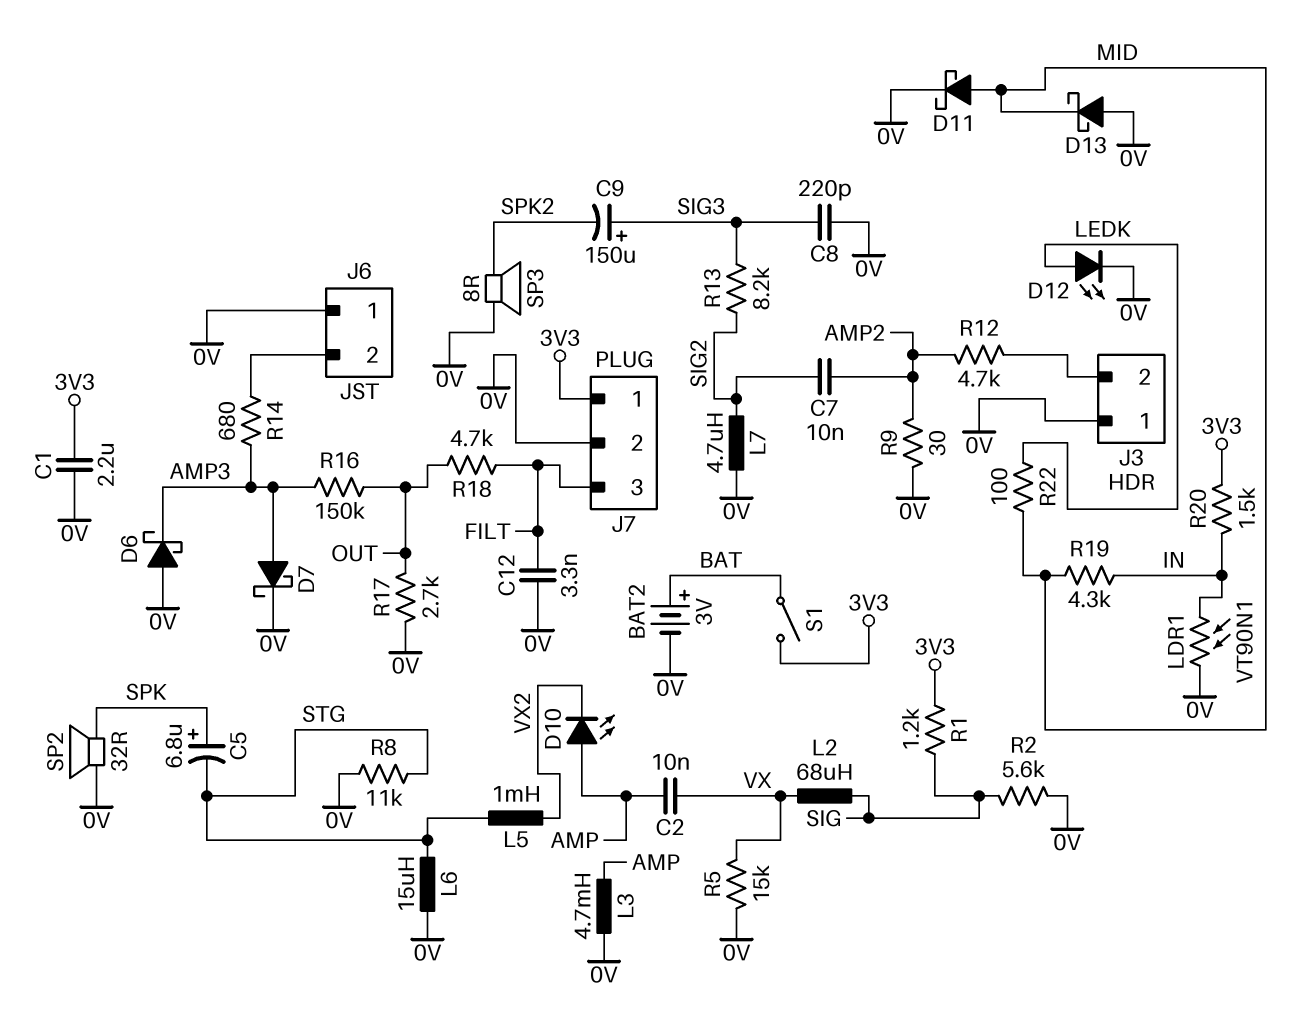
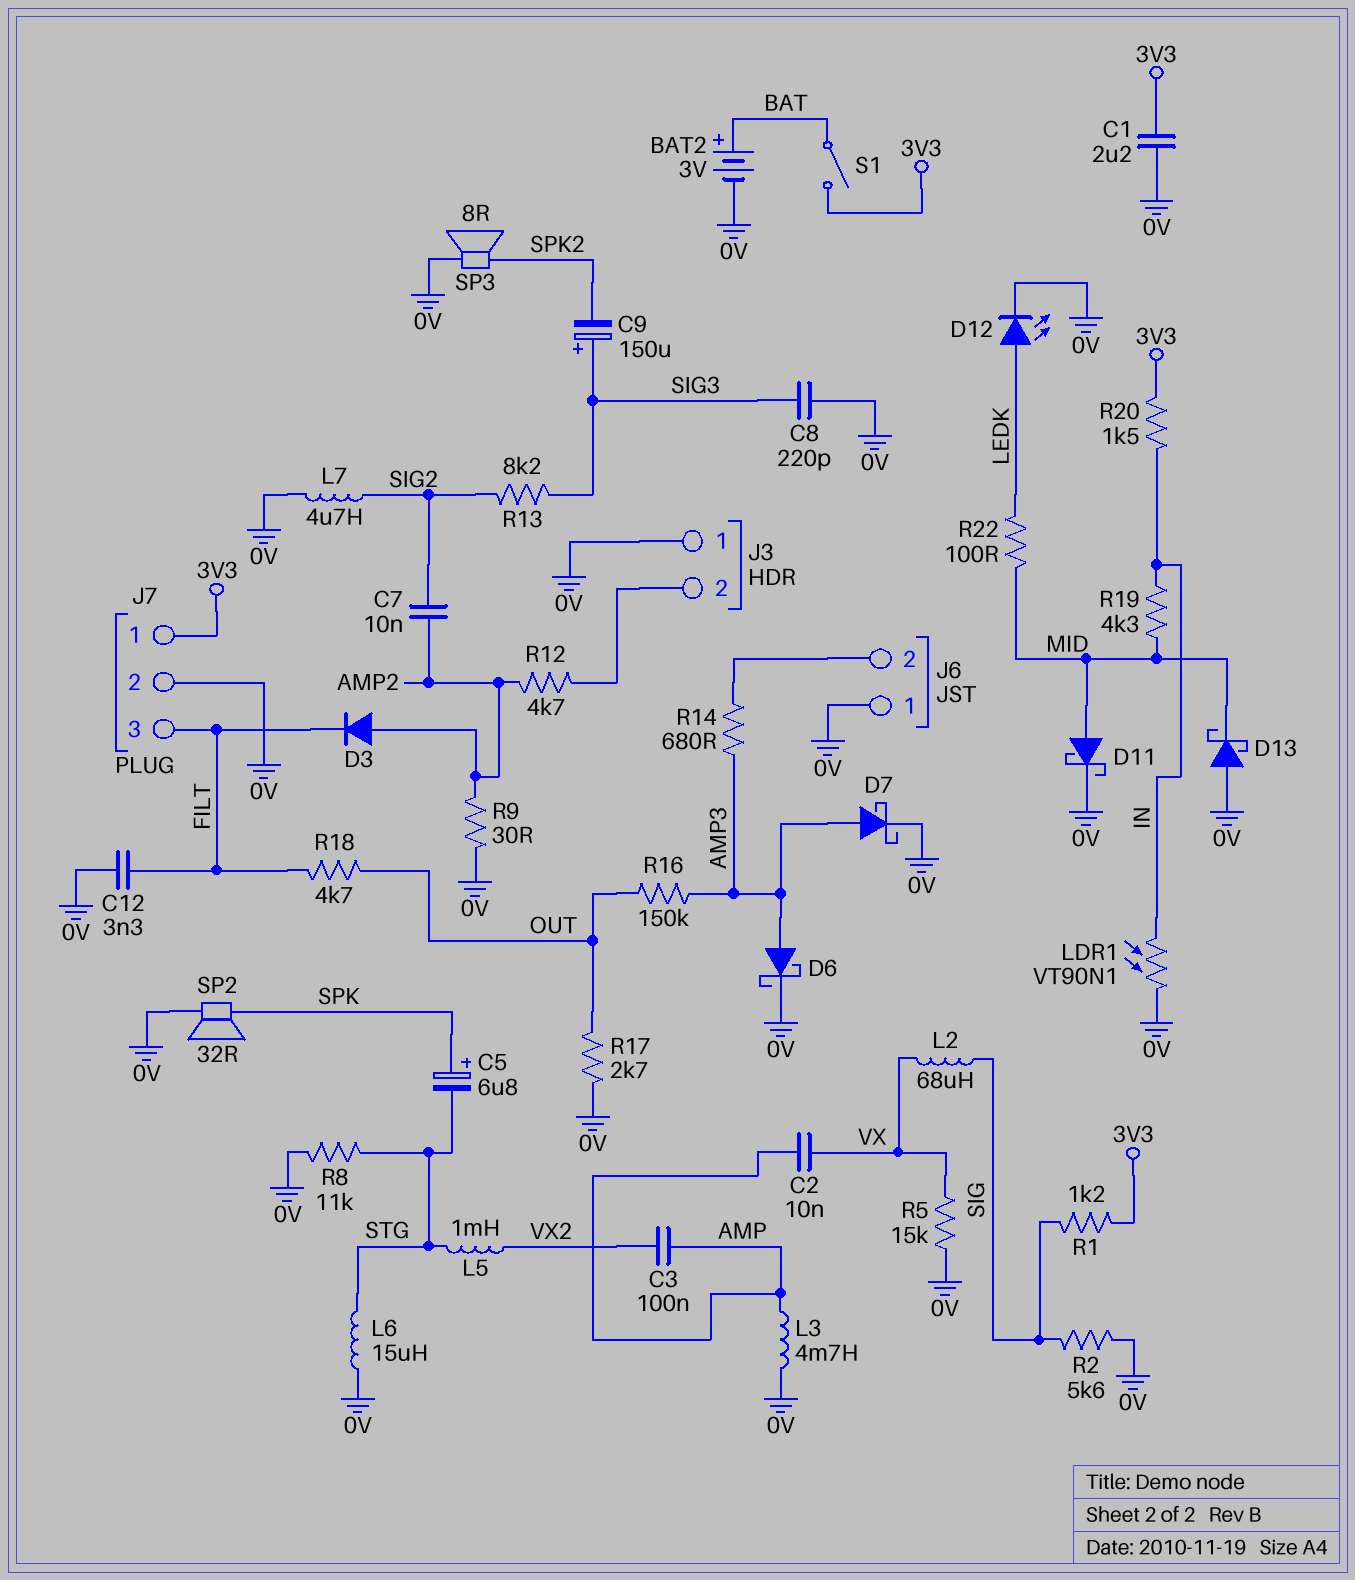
C3: none -> 100nF (AMP, VX2)
D3: none -> diode (A AMP2, K FILT)
D6: schottky (A 0V, K AMP3) -> schottky (A AMP3, K 0V)
D10: LED (A AMP, K VX2) -> none

